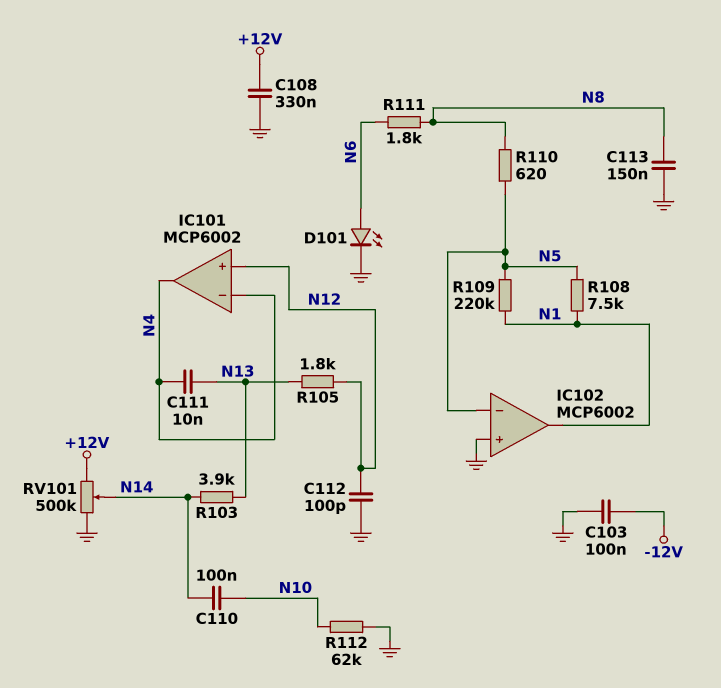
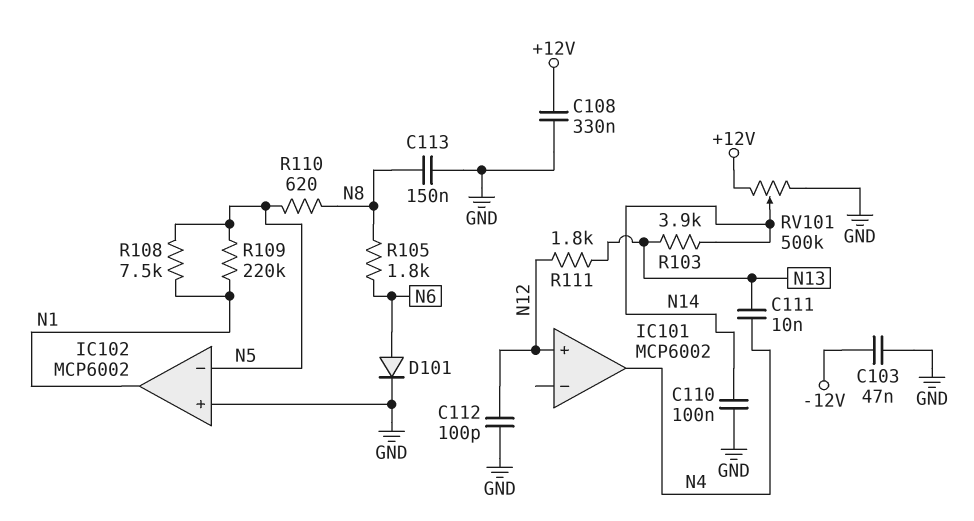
C103: 100nF (-12V, GND) -> 47nF (-12V, GND)
C110: 100nF (N10, N14) -> 100nF (GND, N14)
D101: LED (A N6, K GND) -> diode (A N6, K GND)
IC101 pin in-: N4 -> none
R105: 1.8k (N12, N13) -> 1.8k (N6, N8)
R111: 1.8k (N6, N8) -> 1.8k (N12, N13)
R112: 62k (GND, N10) -> none

